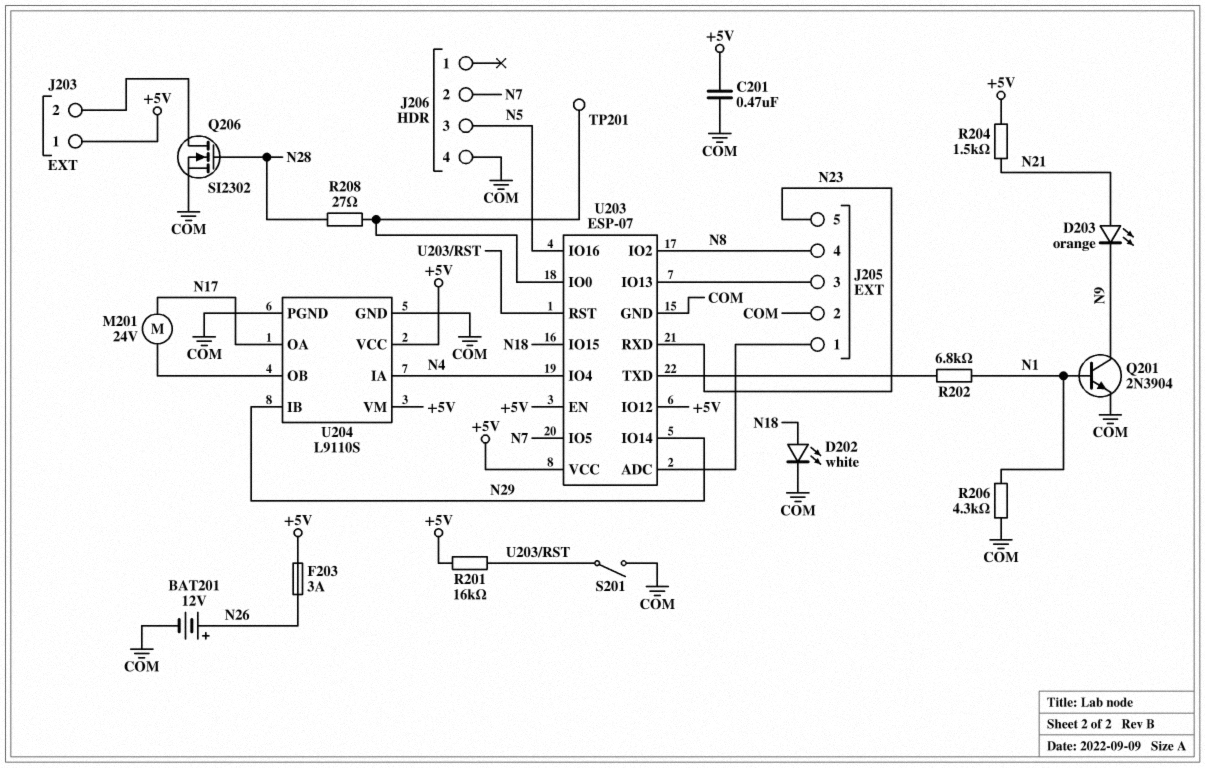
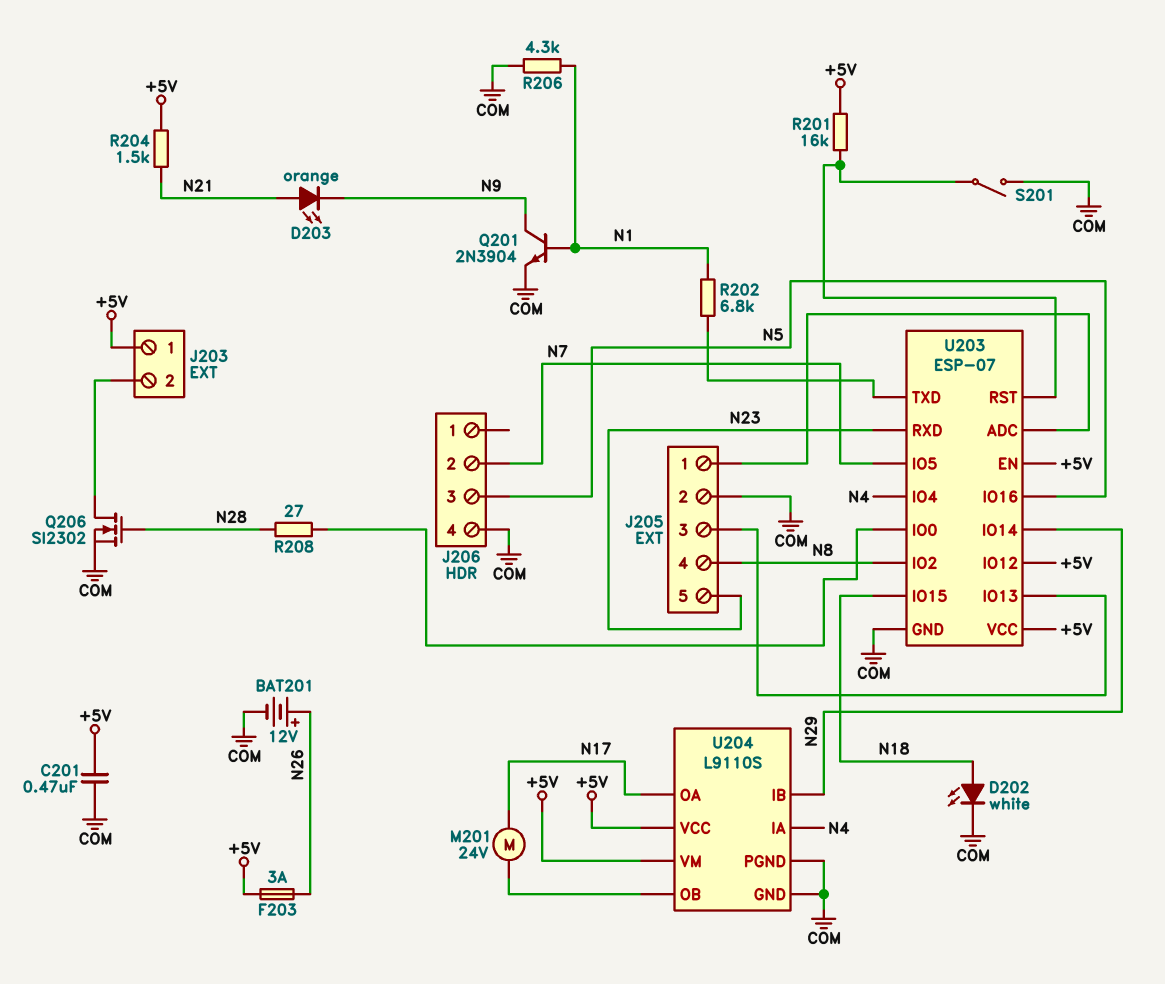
TP201: test point (U203/IO0) -> none

